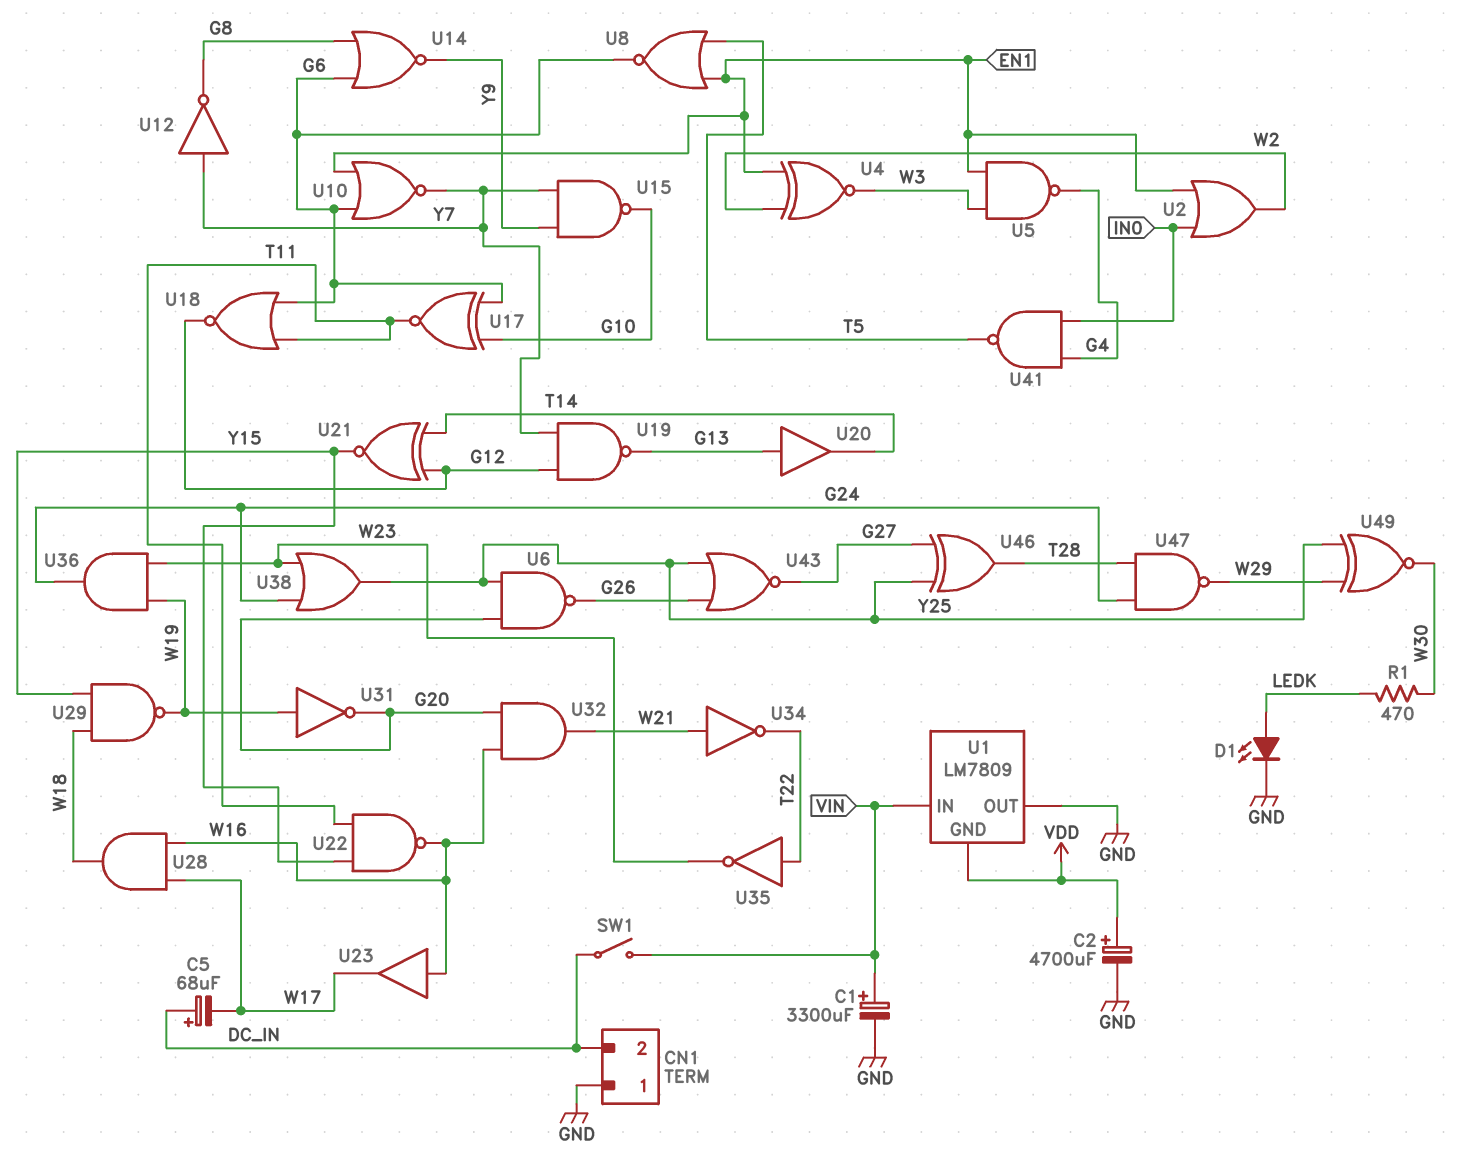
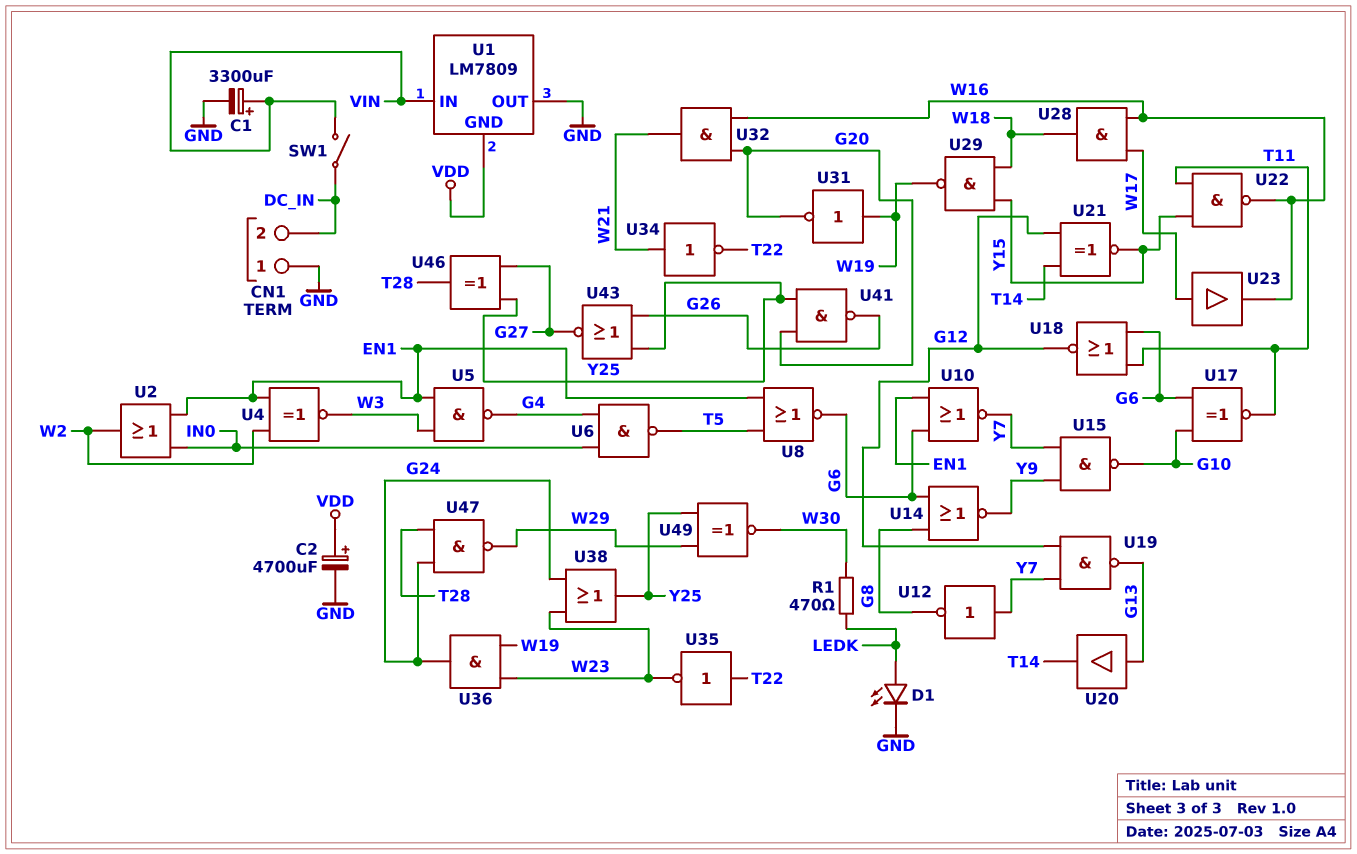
C5: 68uF (plus DC_IN, minus W17) -> none
U6: NAND (in G20, in Y25, out G26) -> NAND (in G4, in IN0, out T5)
U23: buffer (in W16, out W17) -> buffer (in W17, out W16)
U41: NAND (in G4, in IN0, out T5) -> NAND (in G20, in Y25, out G26)

